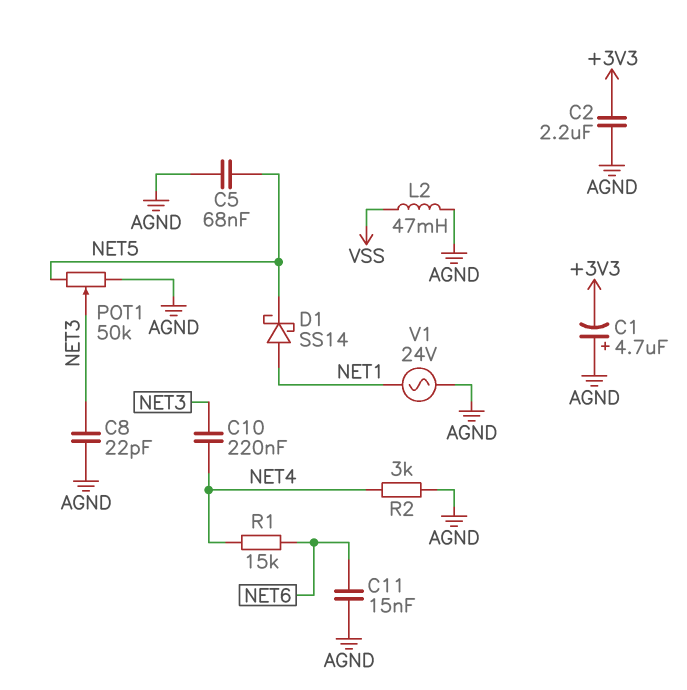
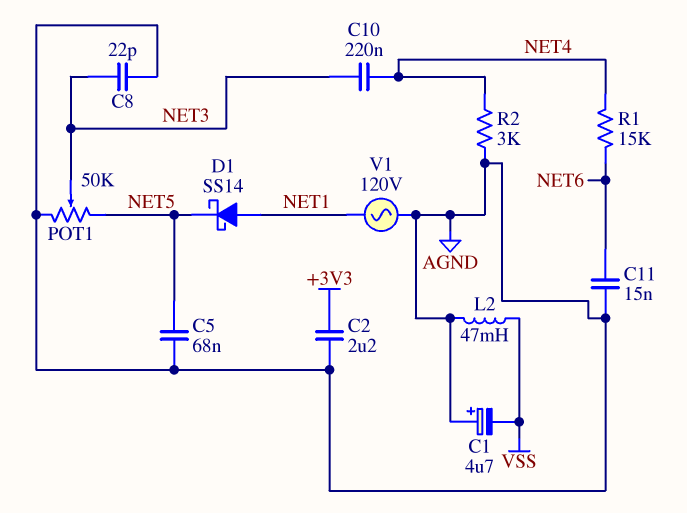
C1: 4.7uF (plus AGND, minus +3V3) -> 4.7uF (plus AGND, minus VSS)
V1: AC 24V (AGND, NET1) -> AC 120V (AGND, NET1)

